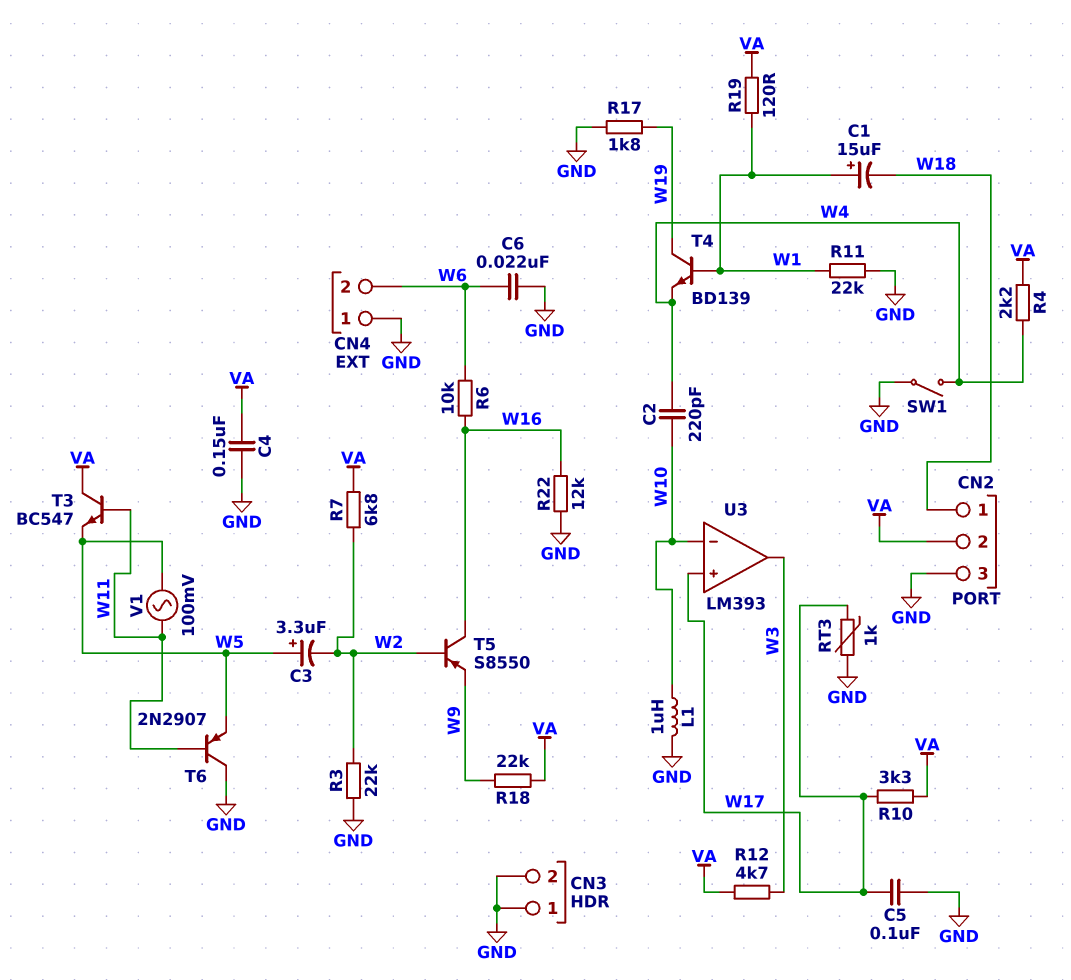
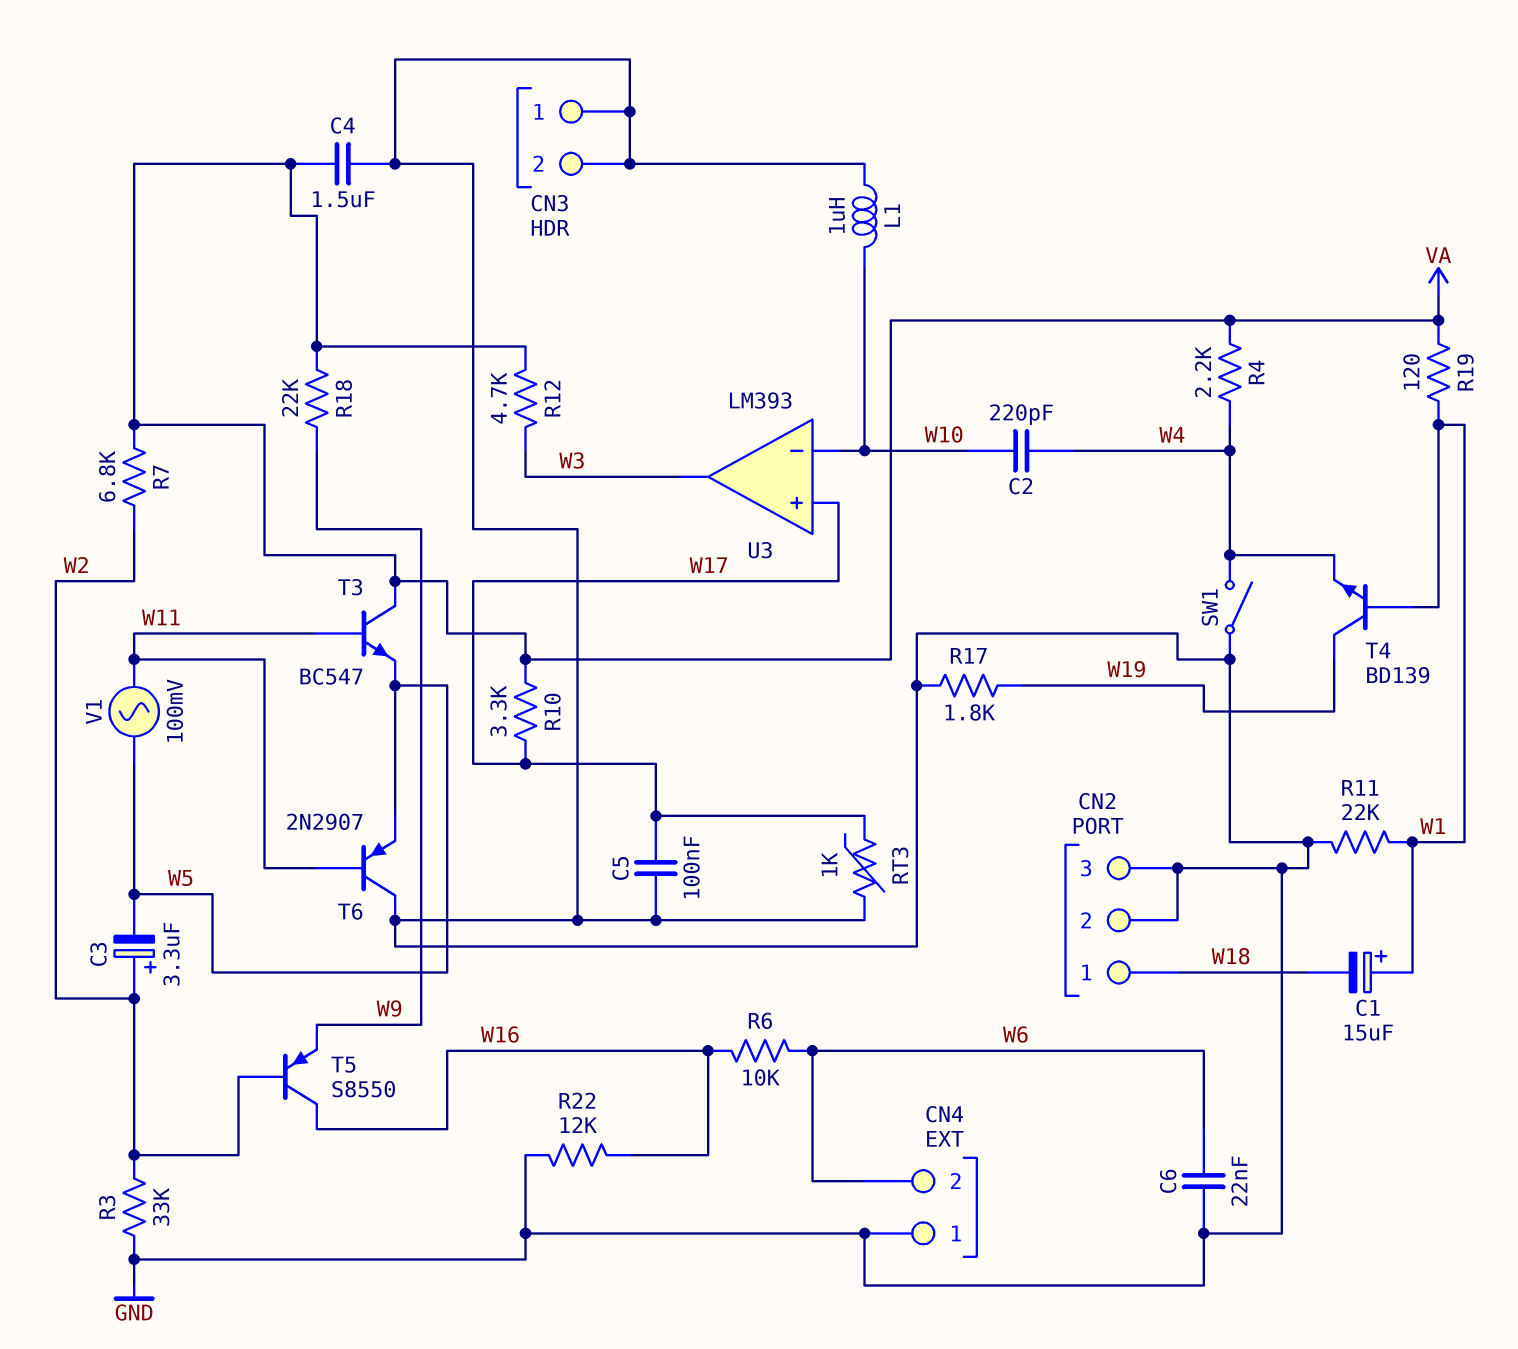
C3: 3.3uF (plus W5, minus W2) -> 3.3uF (plus W2, minus W5)
C4: 150nF (GND, VA) -> 1.5uF (GND, VA)
CN2 pin 2: VA -> GND
R3: 22k (GND, W2) -> 33k (GND, W2)

